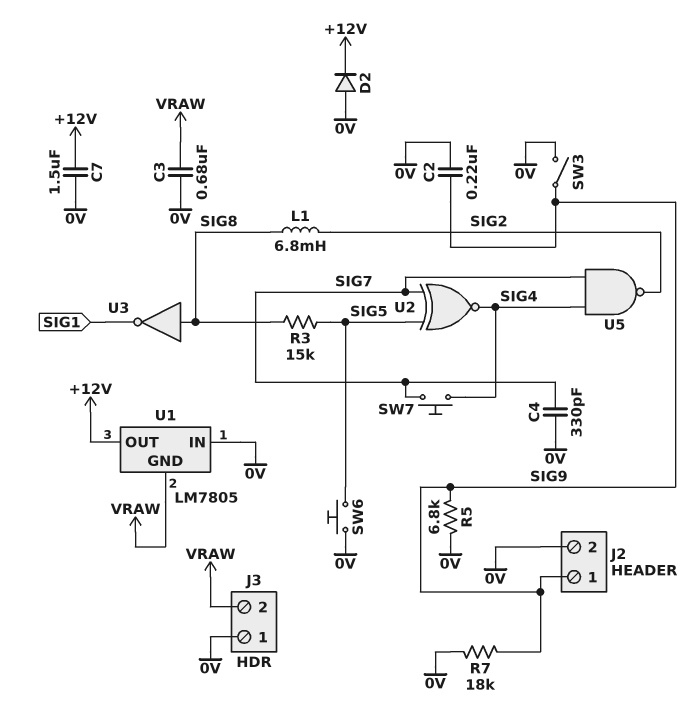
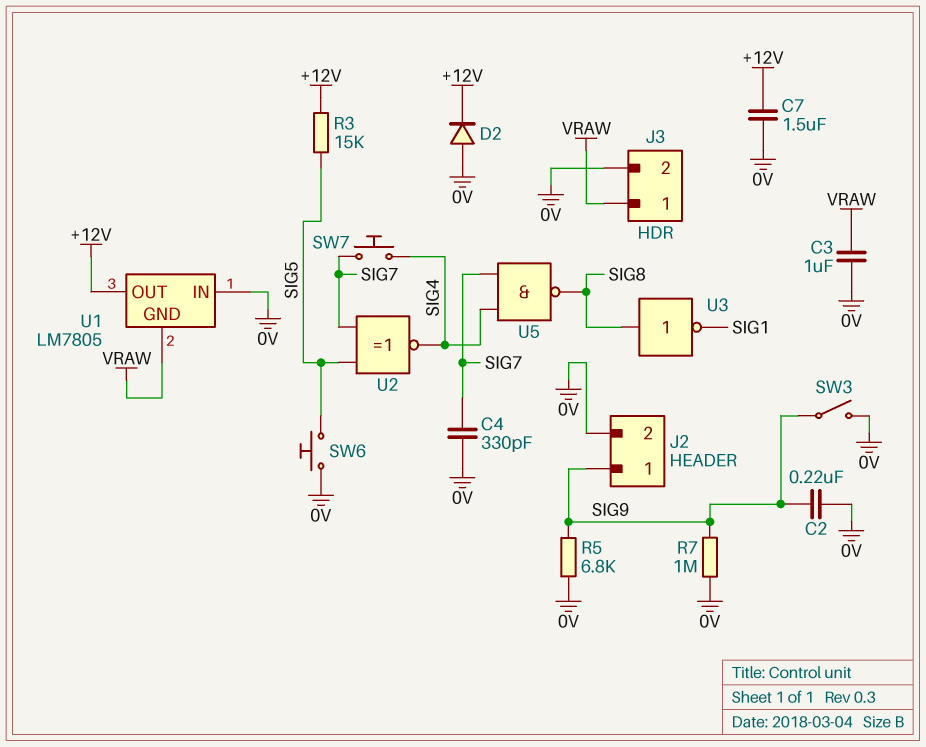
C3: 680nF (0V, VRAW) -> 1uF (0V, VRAW)
J3 pin 1: 0V -> VRAW
J3 pin 2: VRAW -> 0V
L1: 6.8mH (SIG2, SIG8) -> none
R3: 15k (SIG5, SIG8) -> 15k (+12V, SIG5)
R7: 18k (0V, SIG9) -> 1M (0V, SIG9)
U5: NAND (in SIG4, in SIG7, out SIG2) -> NAND (in SIG4, in SIG7, out SIG8)

